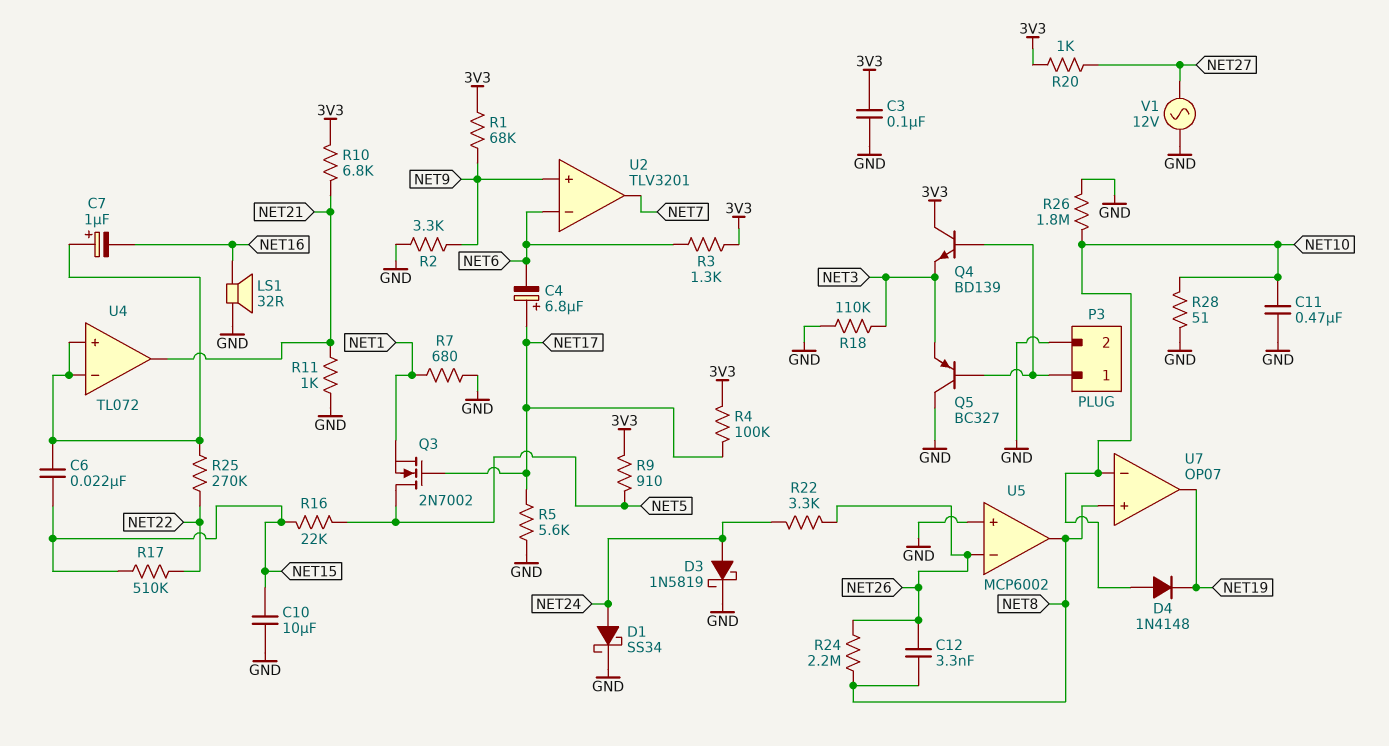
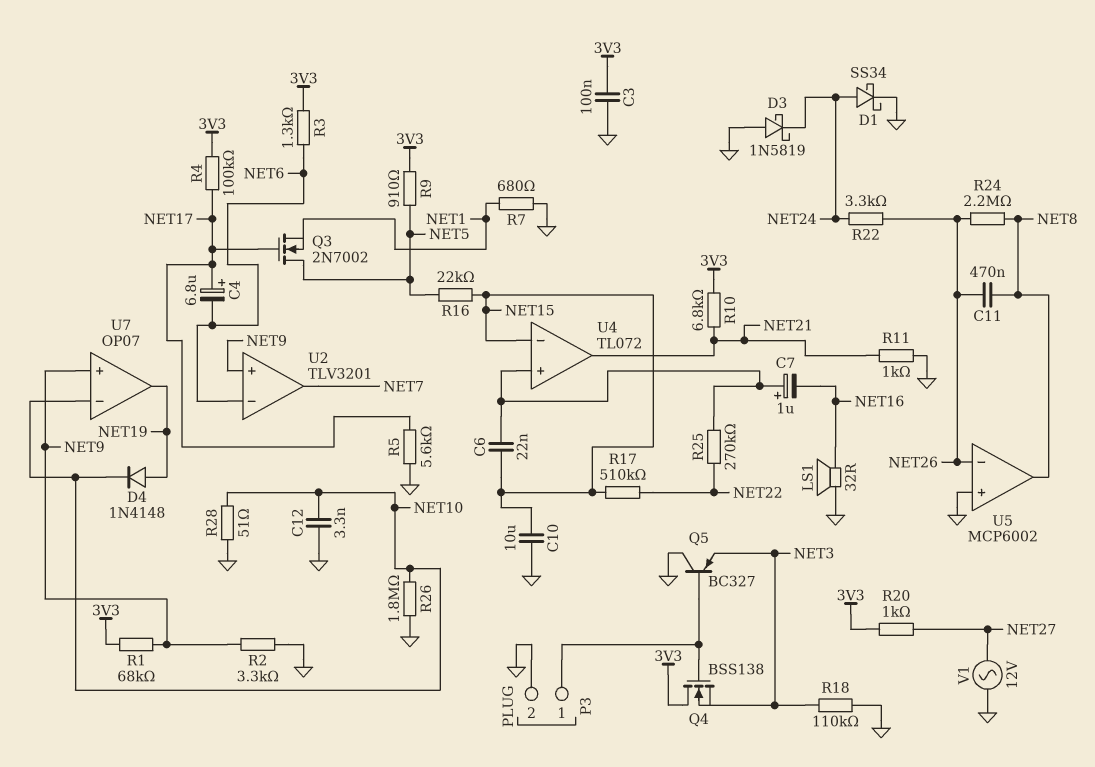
C11: 470nF (GND, NET10) -> 470nF (NET8, NET26)
C12: 3.3nF (NET8, NET26) -> 3.3nF (GND, NET10)
D3: schottky 1N5819 (A NET24, K GND) -> schottky 1N5819 (A GND, K NET24)
D4: diode 1N4148 (A NET10, K NET19) -> diode 1N4148 (A NET19, K NET10)
Q4: NPN BD139 (B P3/1, C 3V3, E NET3) -> NMOS BSS138 (G P3/1, D 3V3, S NET3)
U4 pin in-: U4/in+ -> NET15
U7 pin in+: NET8 -> NET9

